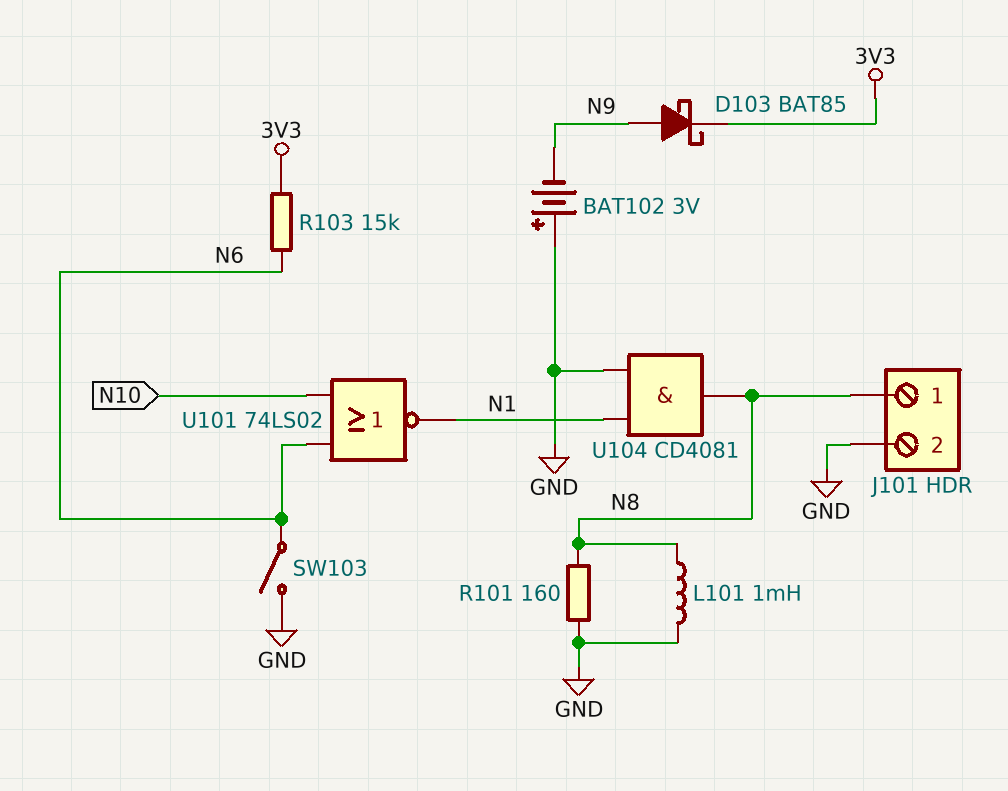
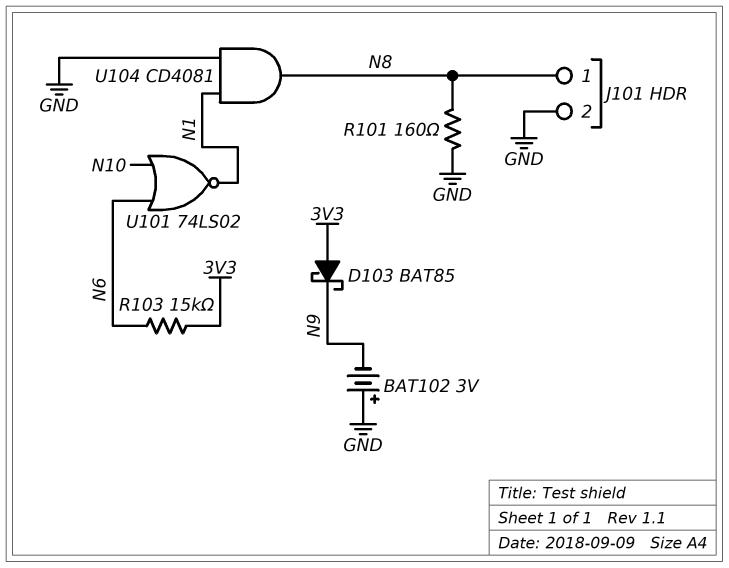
D103: schottky BAT85 (A N9, K 3V3) -> schottky BAT85 (A 3V3, K N9)
L101: 1mH (GND, N8) -> none
SW103: switch (GND, N6) -> none

